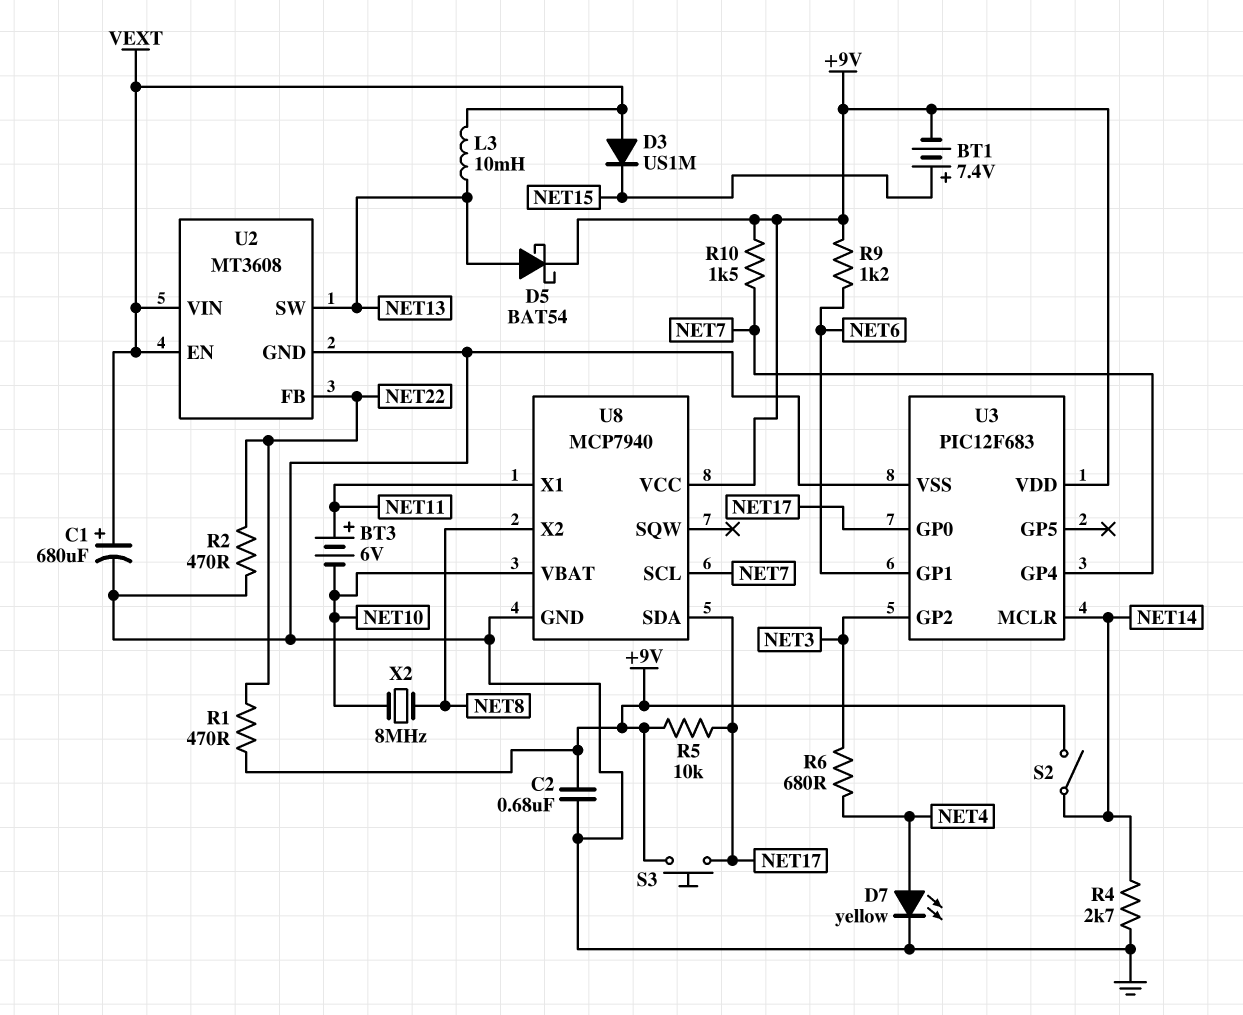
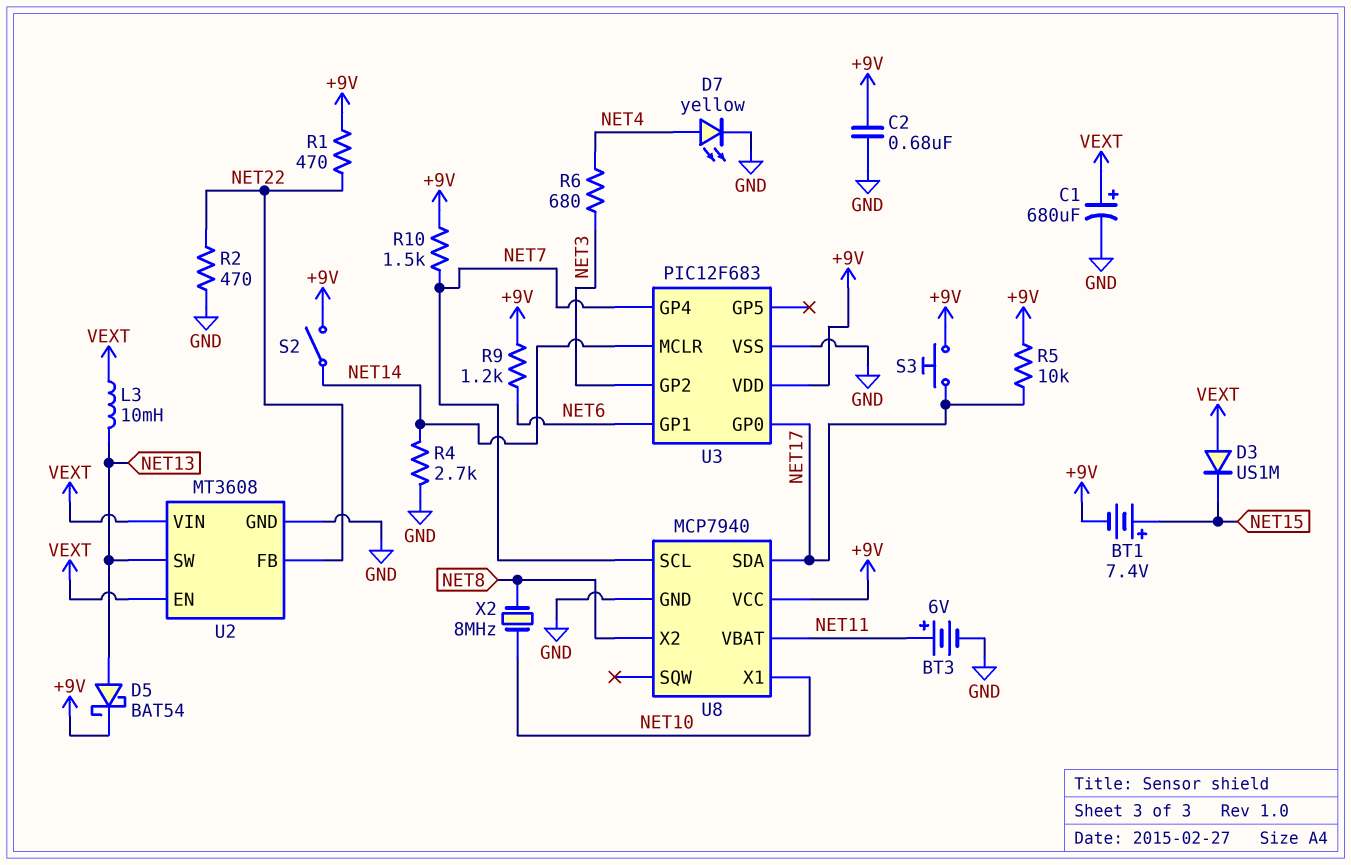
BT3: 6V (plus NET11, minus NET10) -> 6V (plus NET11, minus GND)
U8 pin VBAT: NET10 -> NET11
U8 pin X1: NET11 -> NET10

